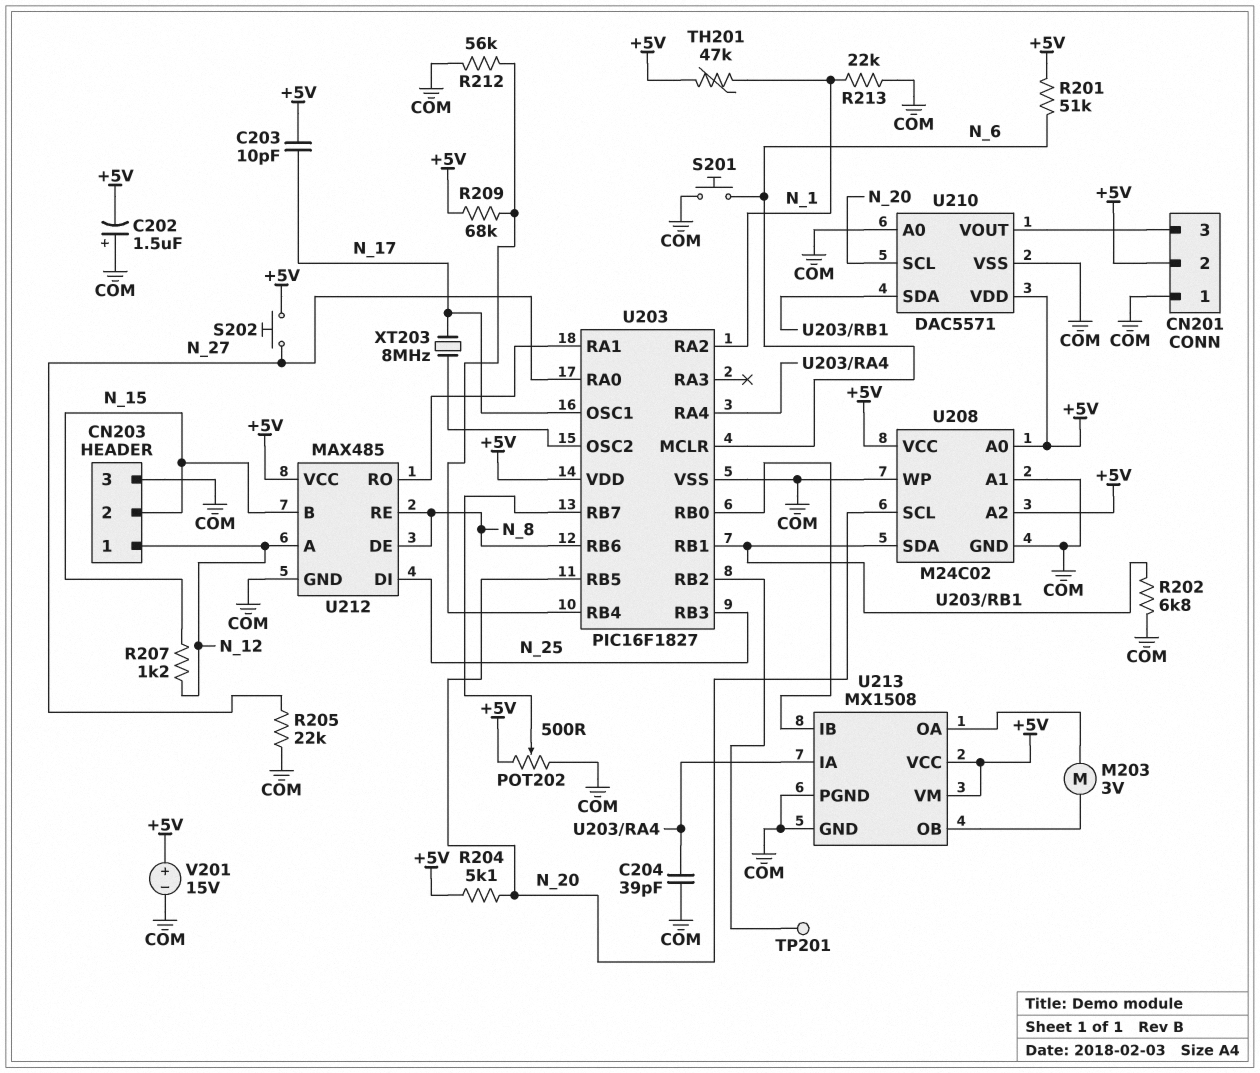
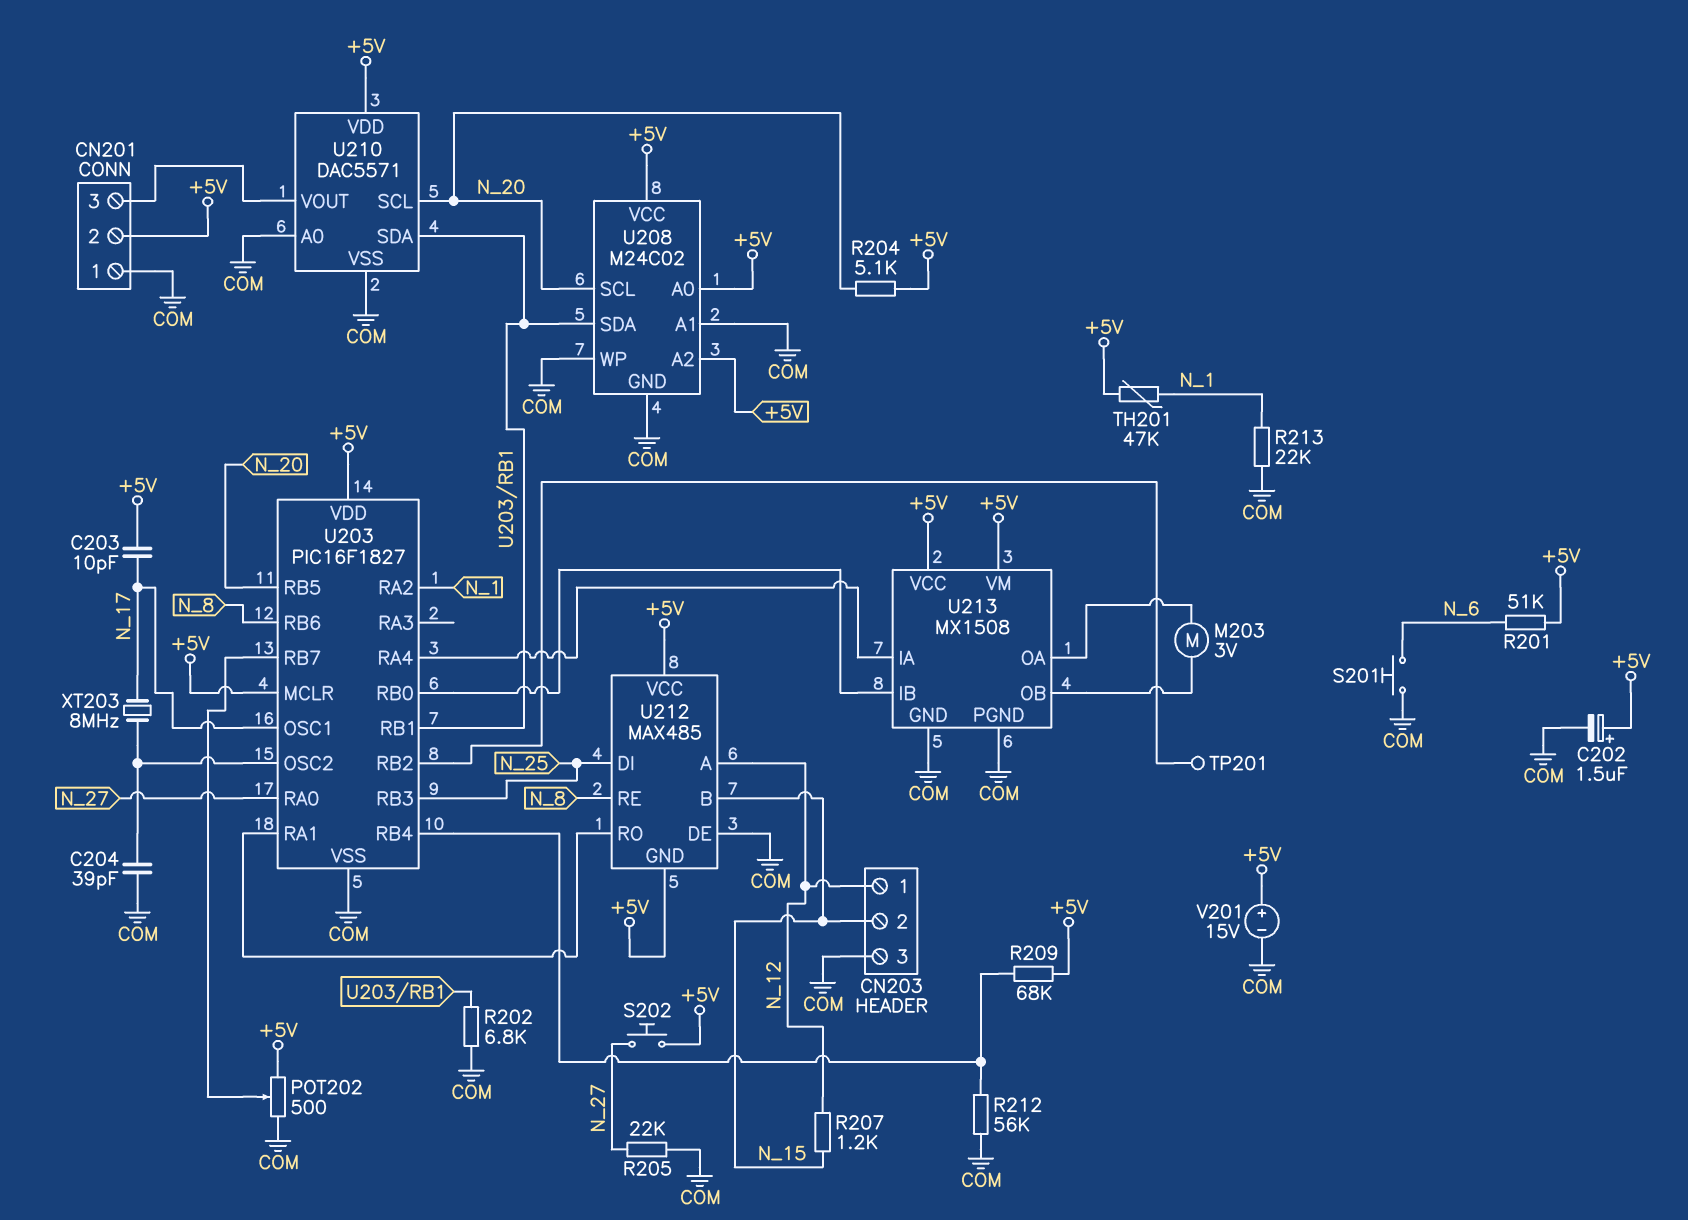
C202: 1.5uF (plus COM, minus +5V) -> 1.5uF (plus +5V, minus COM)
C204: 39pF (COM, U203/RA4) -> 39pF (COM, U203/OSC2)
U203 pin MCLR: N_6 -> +5V
U212 pin DE: N_8 -> COM
U212 pin GND: COM -> +5V

